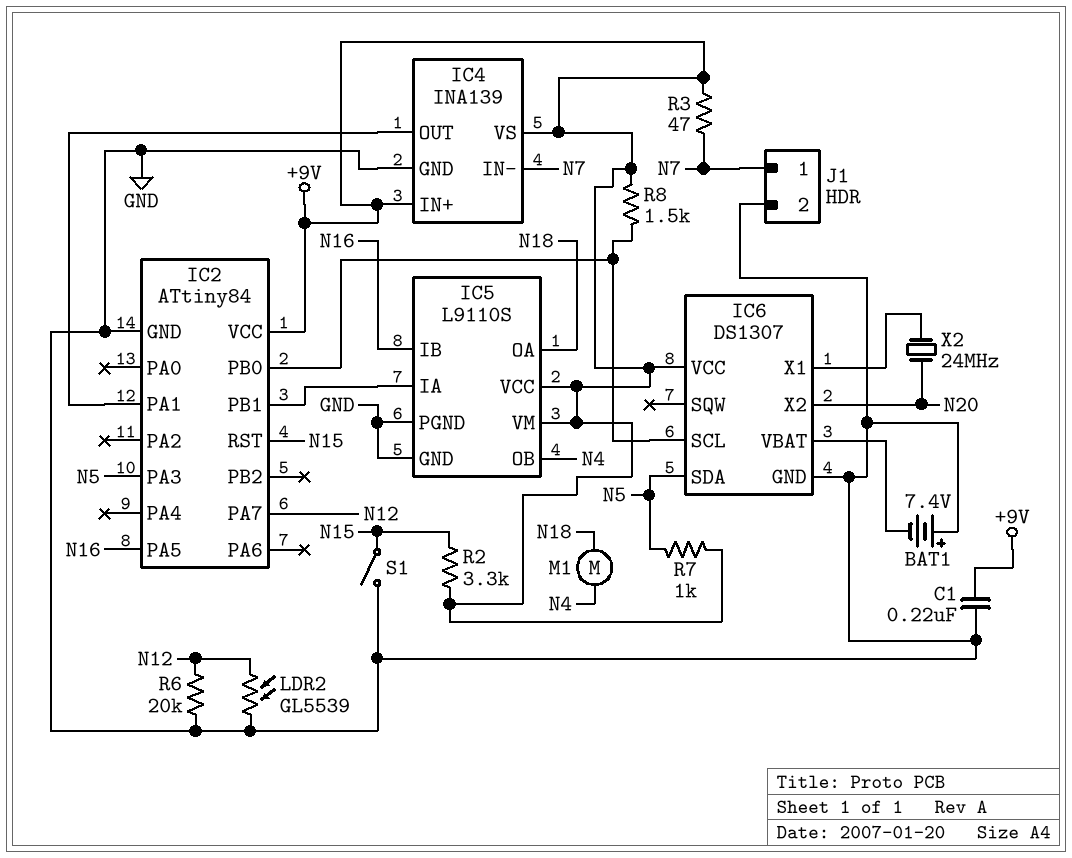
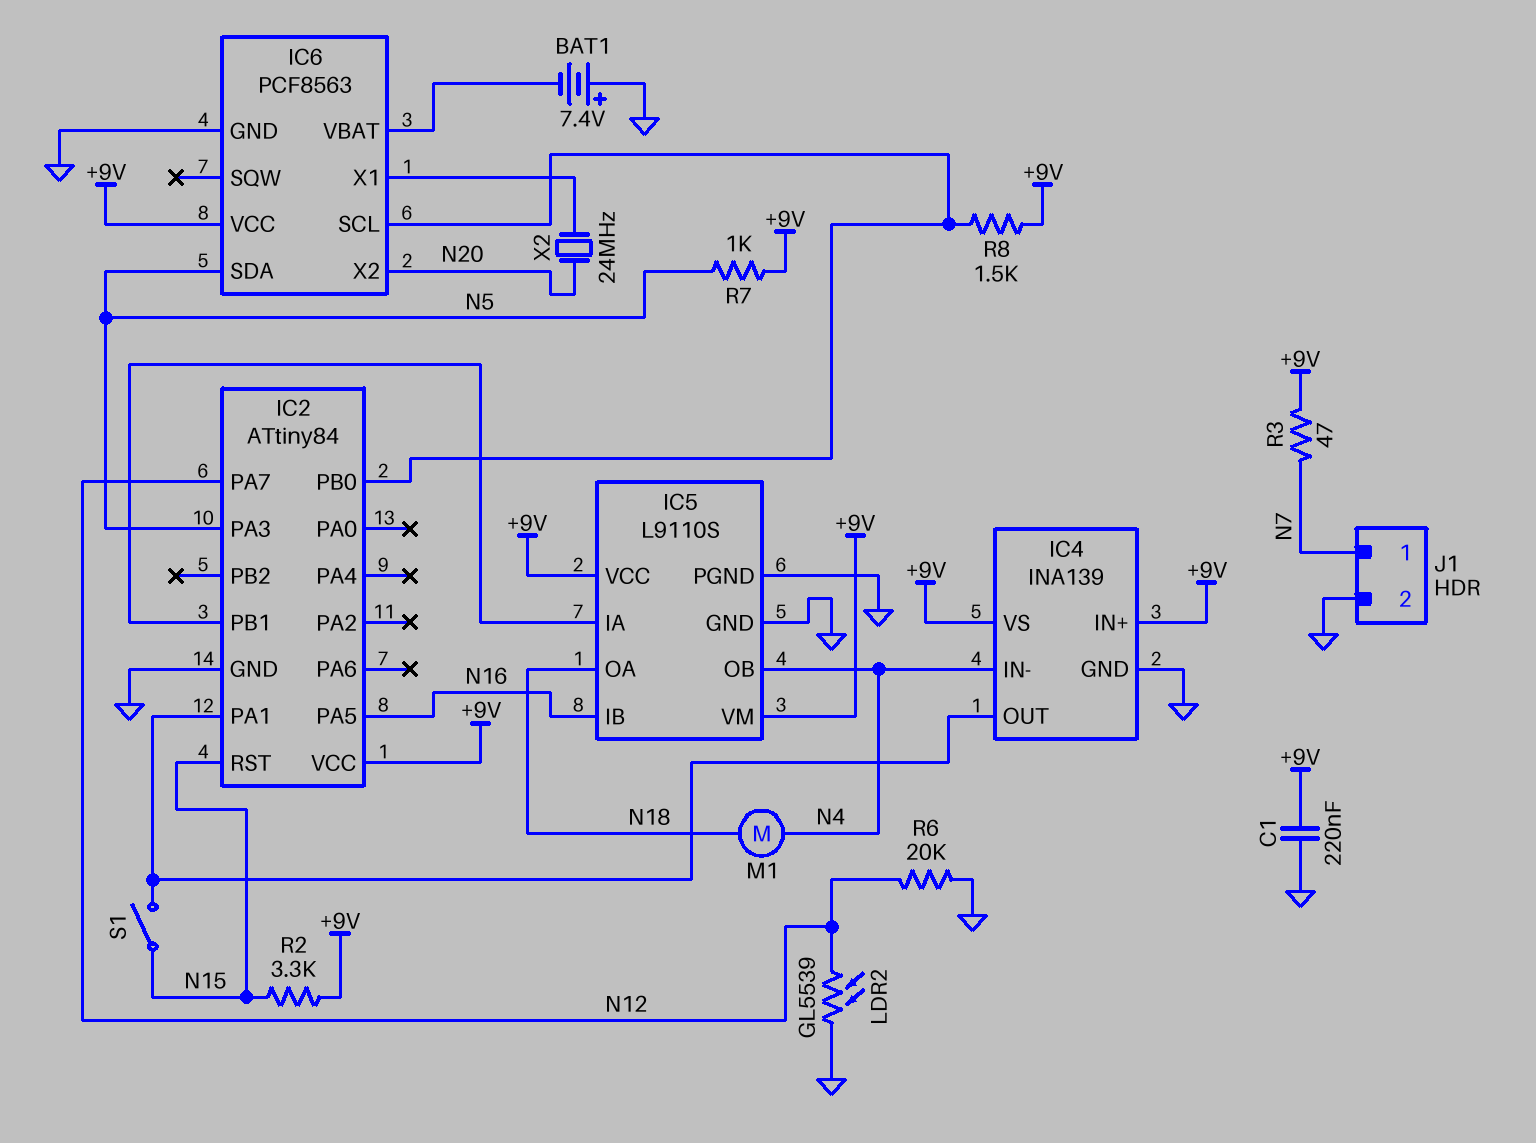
IC4 pin IN-: N7 -> N4
IC6: DS1307 -> PCF8563
S1: switch (GND, N15) -> switch (IC2/PA1, N15)

